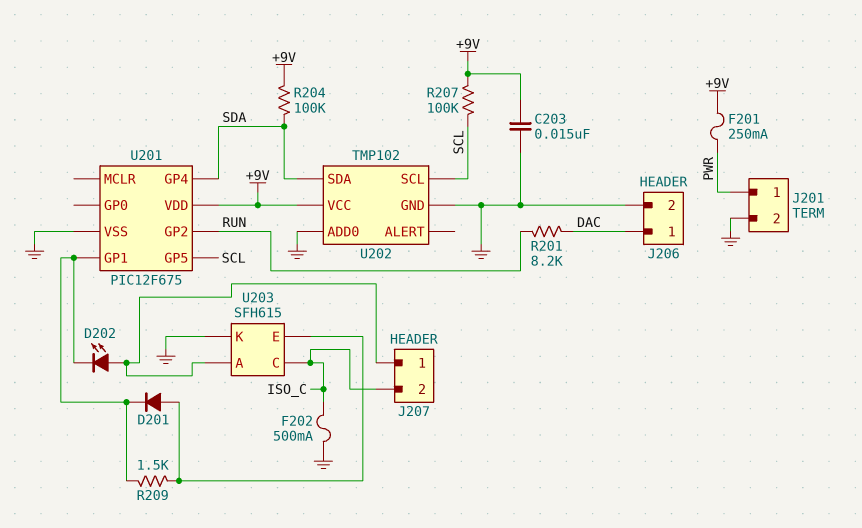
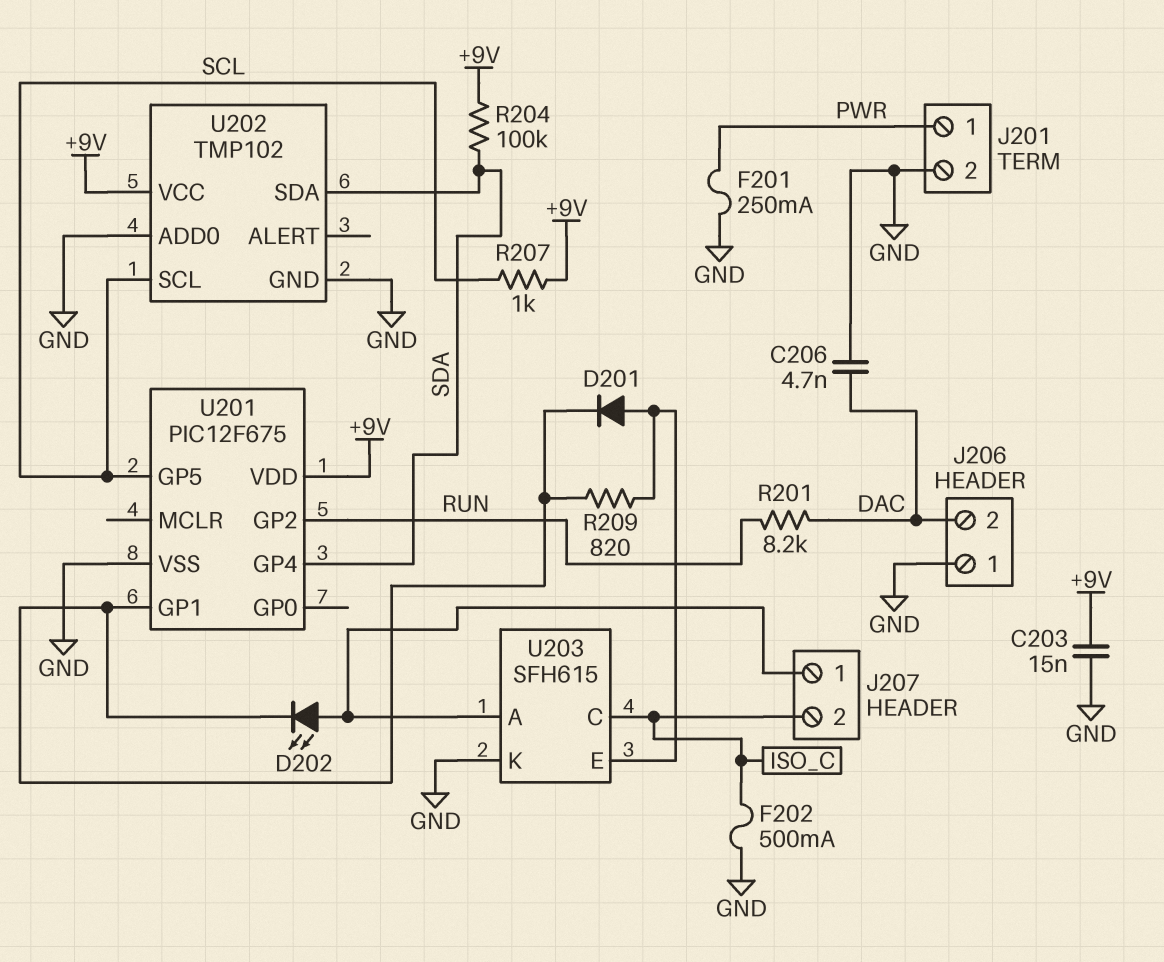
C206: none -> 4.7nF (DAC, GND)
F201: 250mA (+9V, PWR) -> 250mA (GND, PWR)
J206 pin 1: DAC -> GND
J206 pin 2: GND -> DAC
R207: 100k (+9V, SCL) -> 1k (+9V, SCL)
R209: 1.5k (U201/GP1, U203/E) -> 820 (U201/GP1, U203/E)

